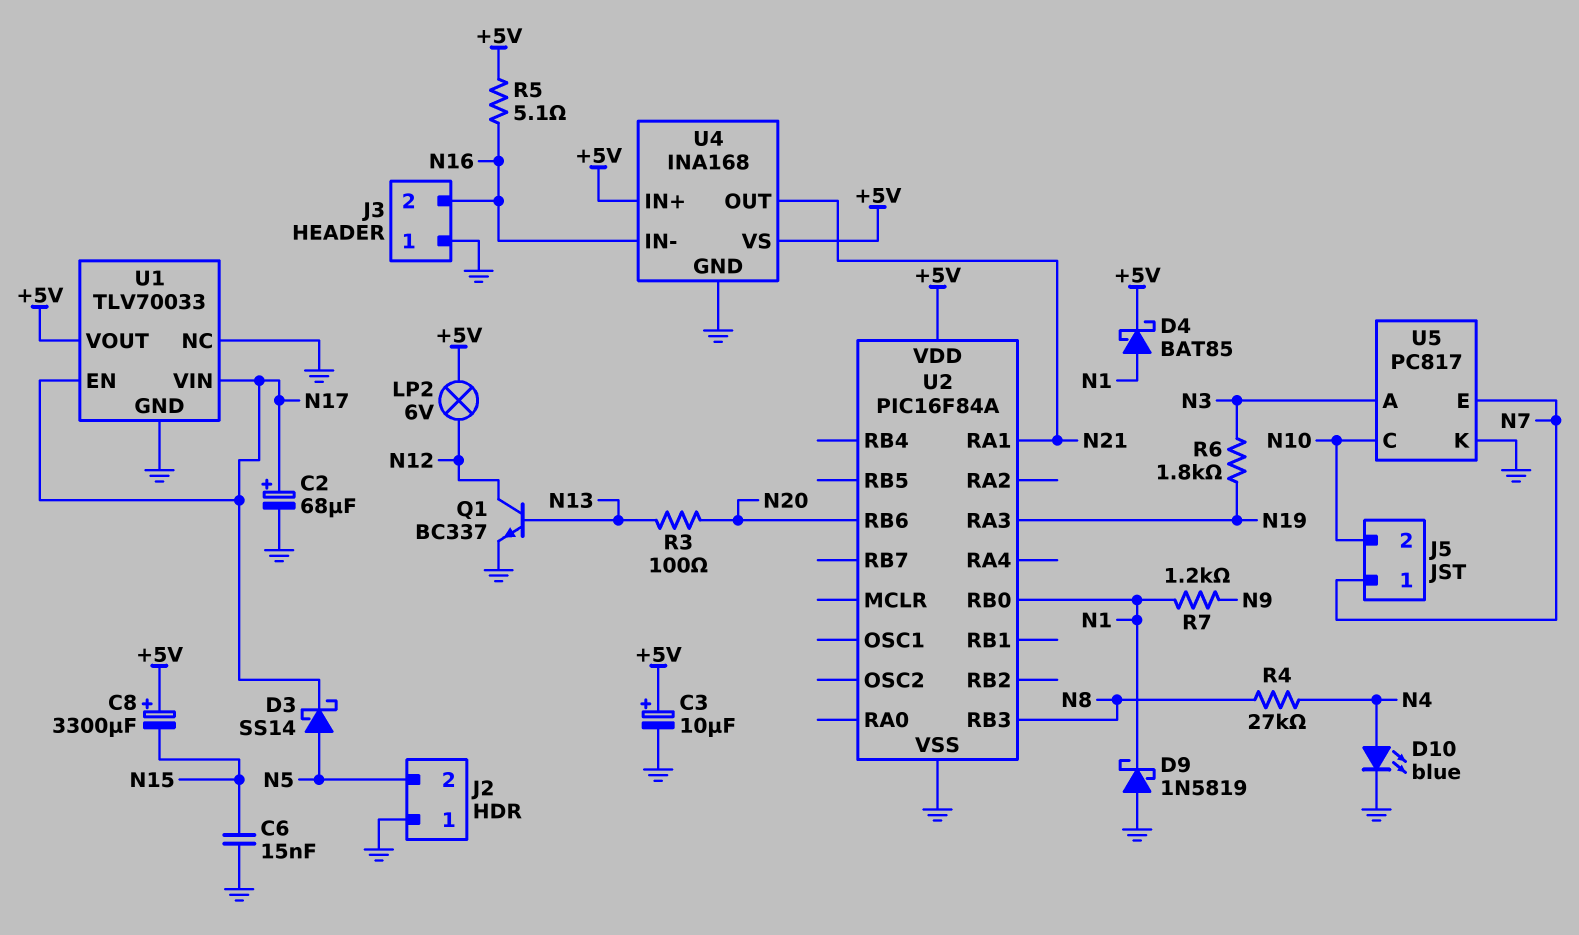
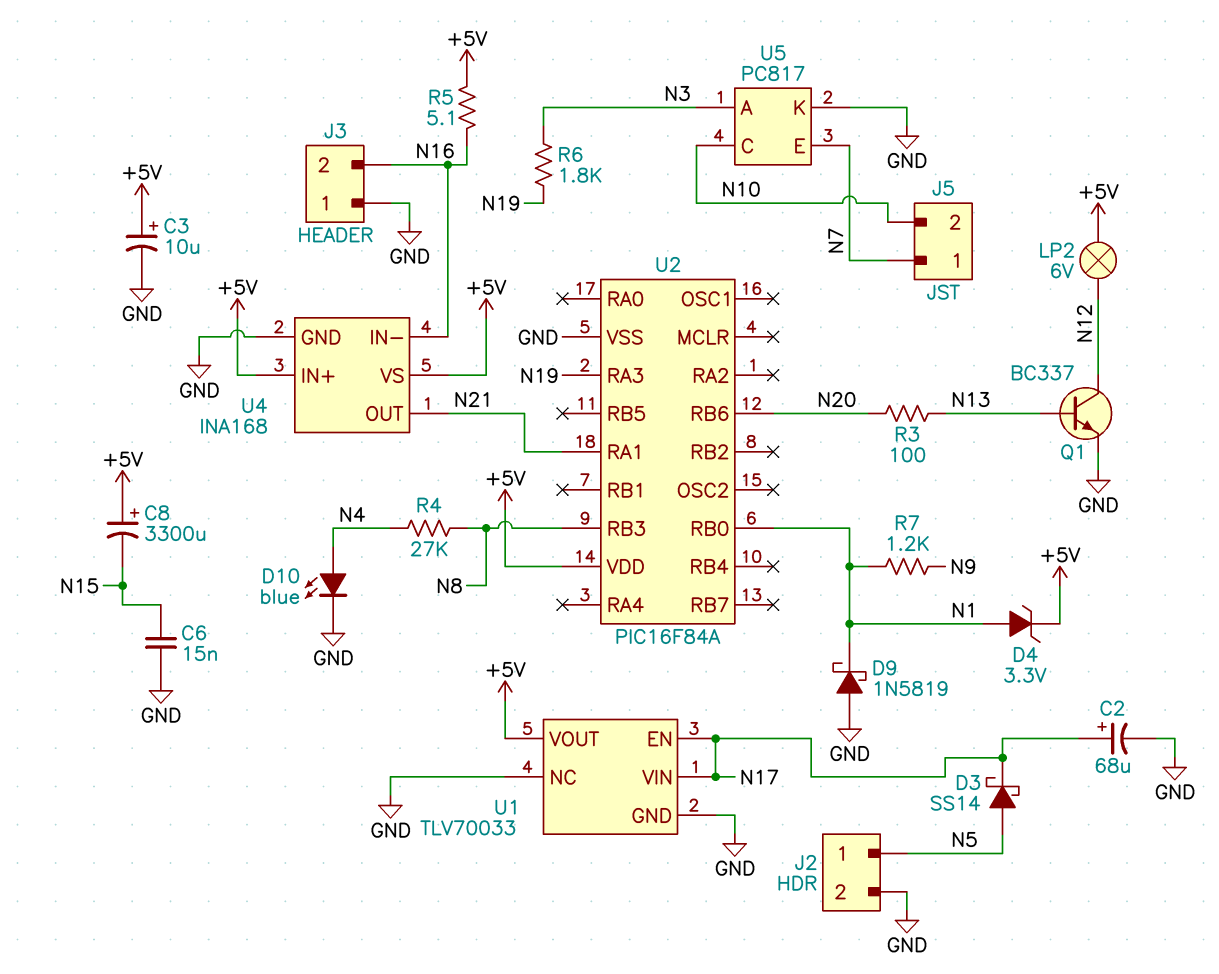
D4: schottky BAT85 (A N1, K +5V) -> zener 3.3V (A N1, K +5V)
J2 pin 1: GND -> N5
J2 pin 2: N5 -> GND

